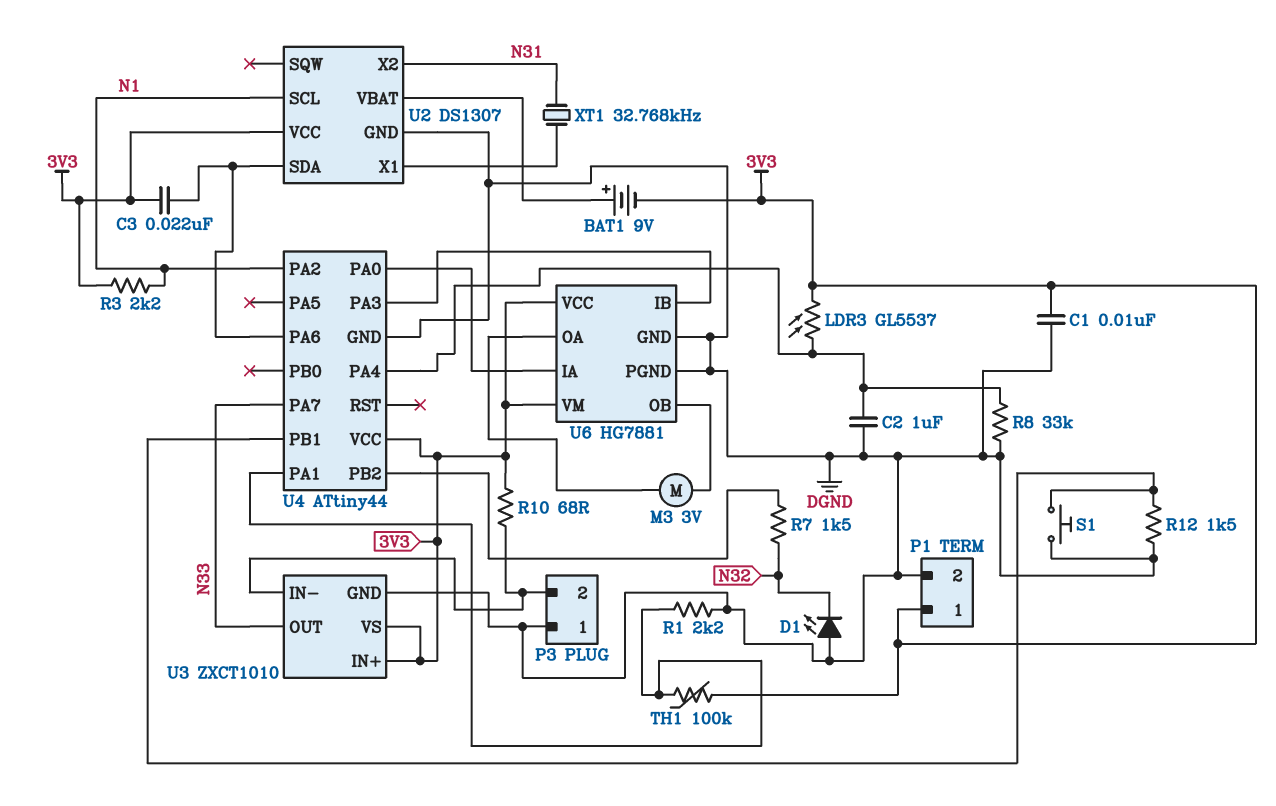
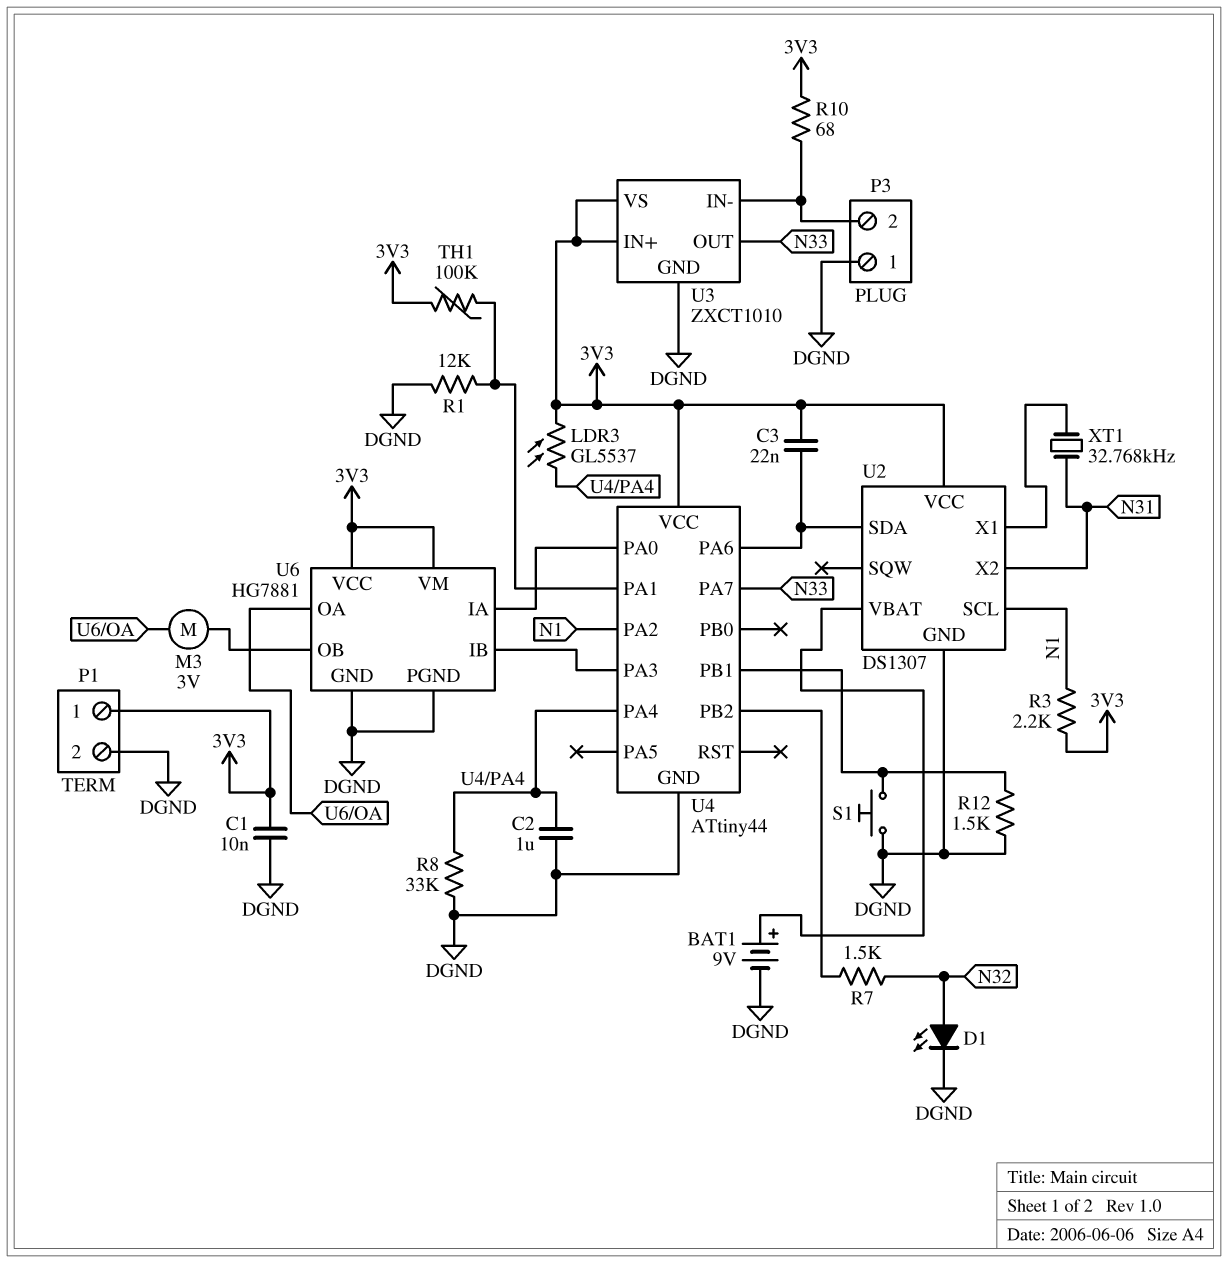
BAT1: 9V (plus U2/VBAT, minus 3V3) -> 9V (plus U2/VBAT, minus DGND)
D1: LED (A DGND, K N32) -> LED (A N32, K DGND)
R1: 2.2k (DGND, U4/PA1) -> 12k (DGND, U4/PA1)

